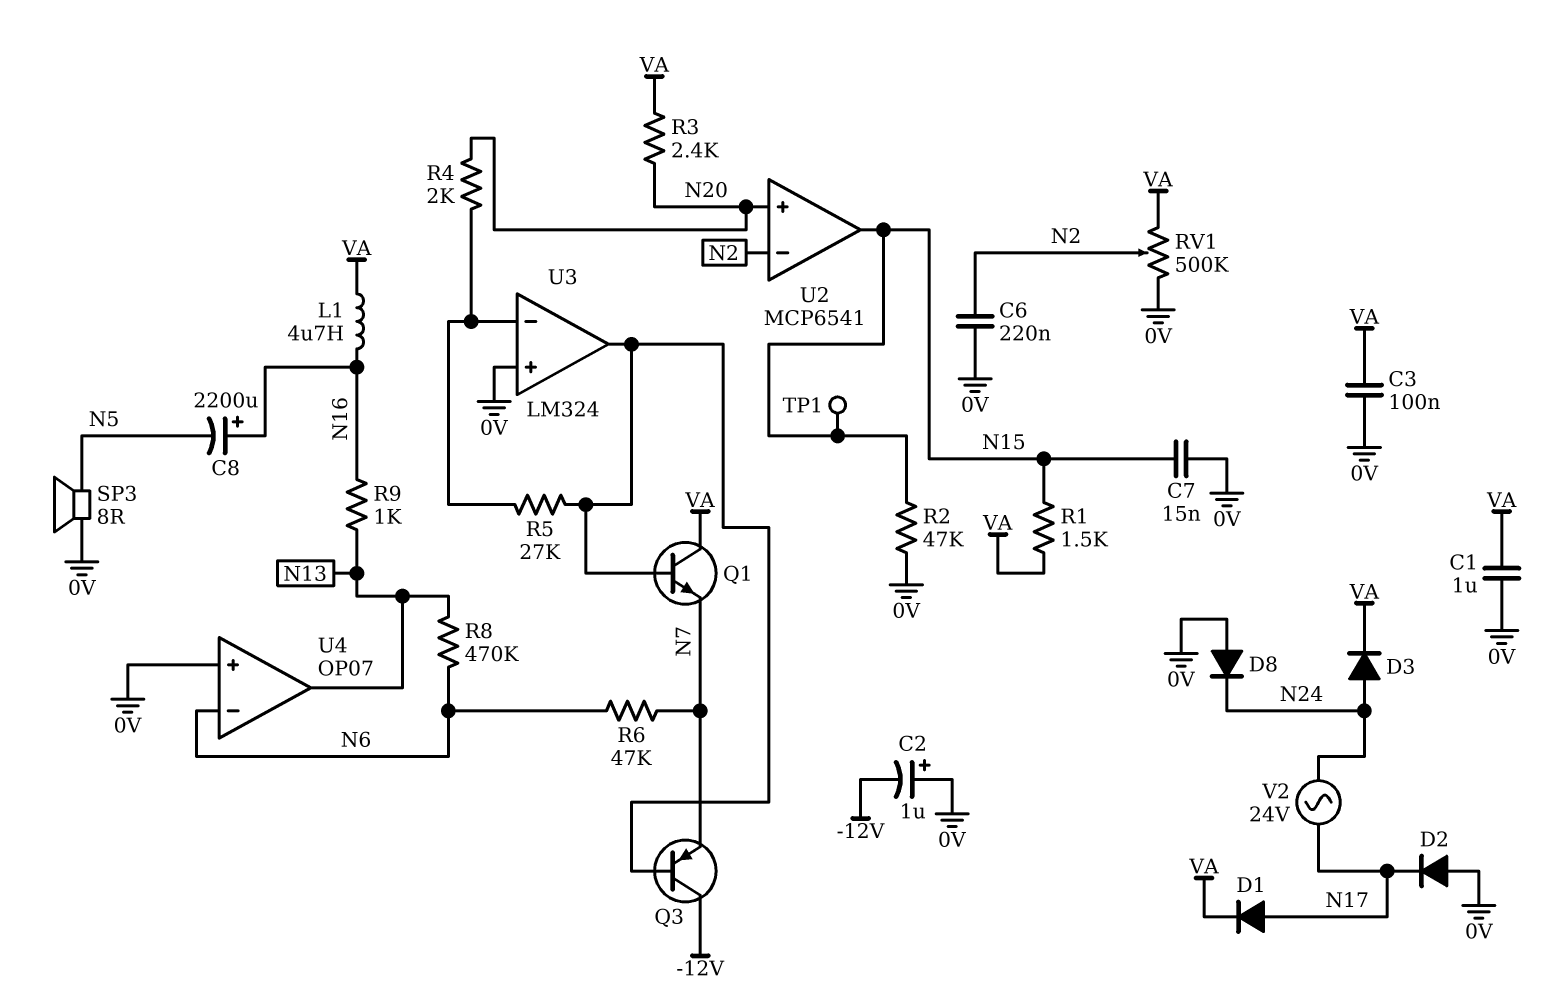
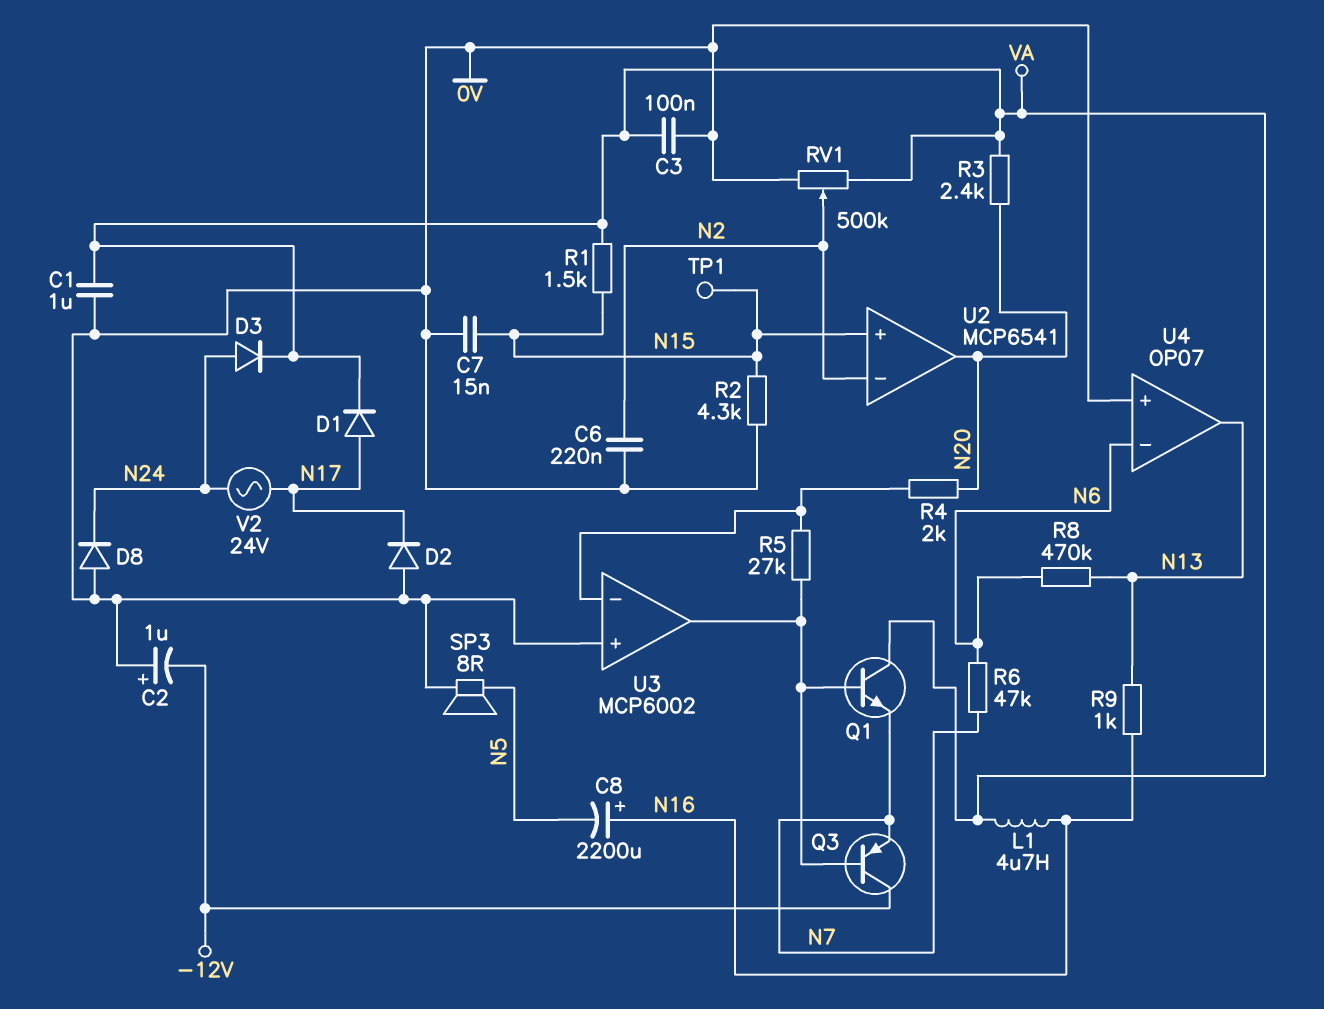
R2: 47k (0V, N15) -> 4.3k (0V, N15)
U2 pin in+: N20 -> N15
U2 pin out: N15 -> N20
U3: LM324 -> MCP6002

